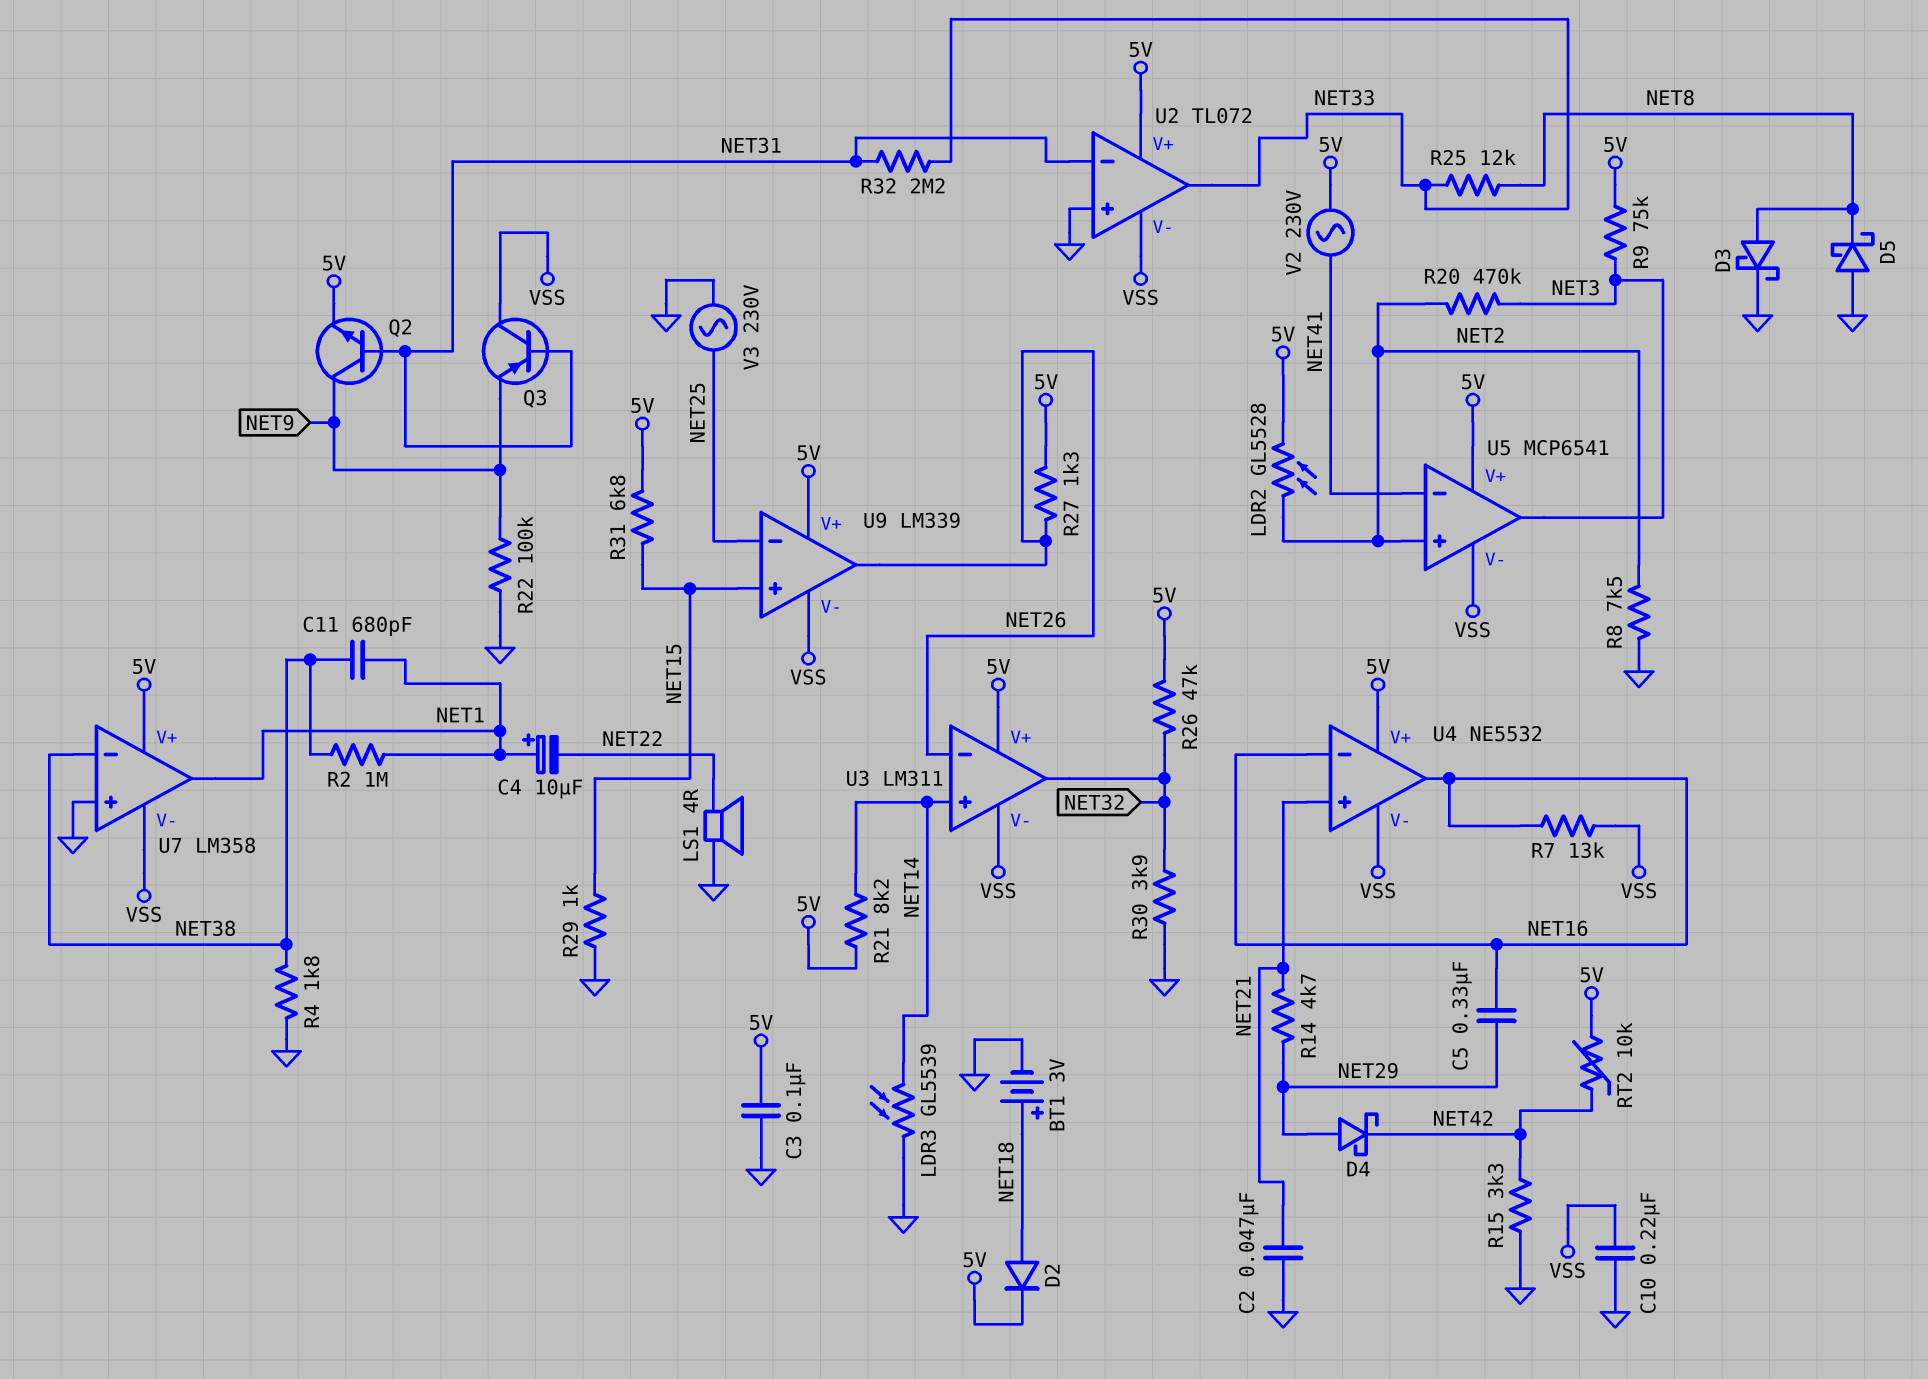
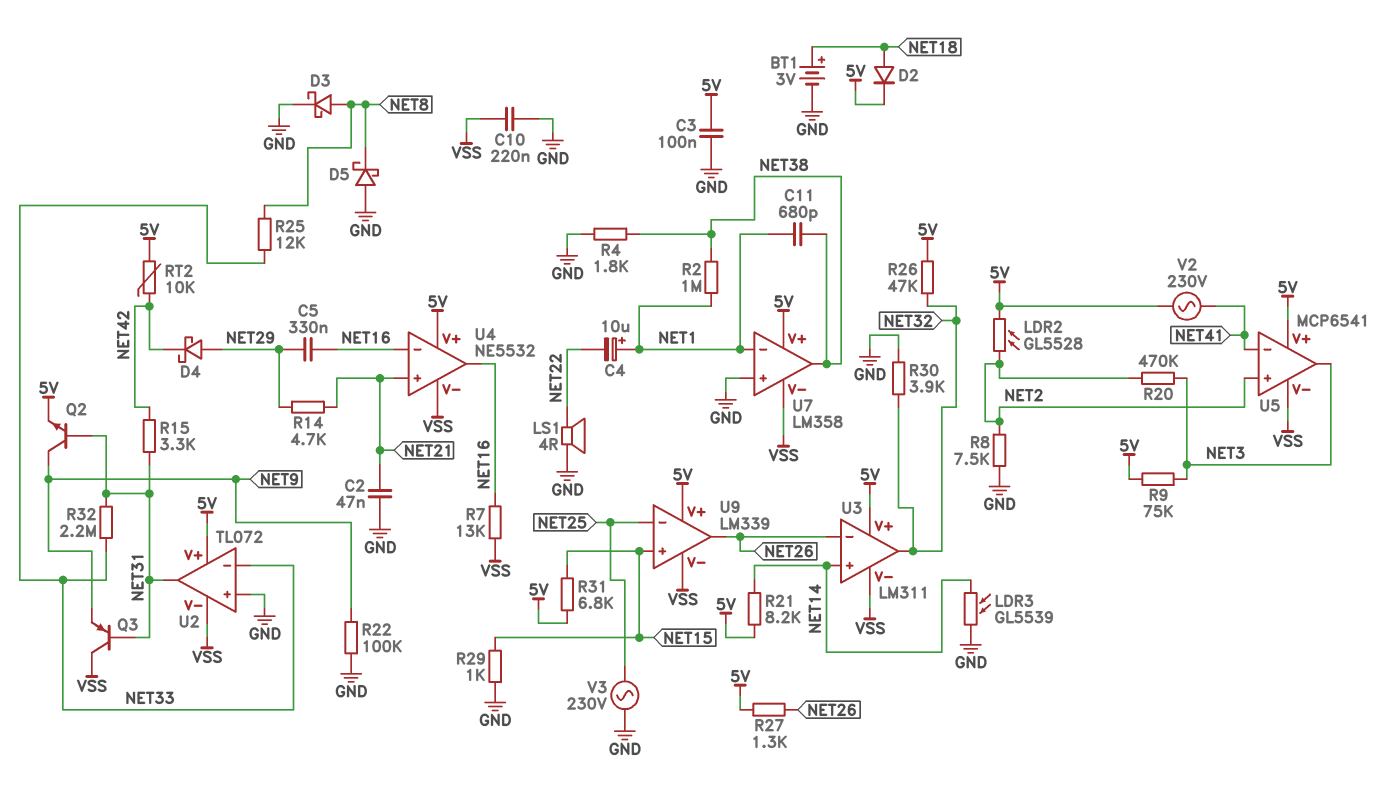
R15: 3.3k (GND, NET42) -> 3.3k (NET31, NET42)
U2 pin in-: NET31 -> NET33
U2 pin out: NET33 -> NET31
U7 pin in-: NET38 -> NET1
U7 pin out: NET1 -> NET38

